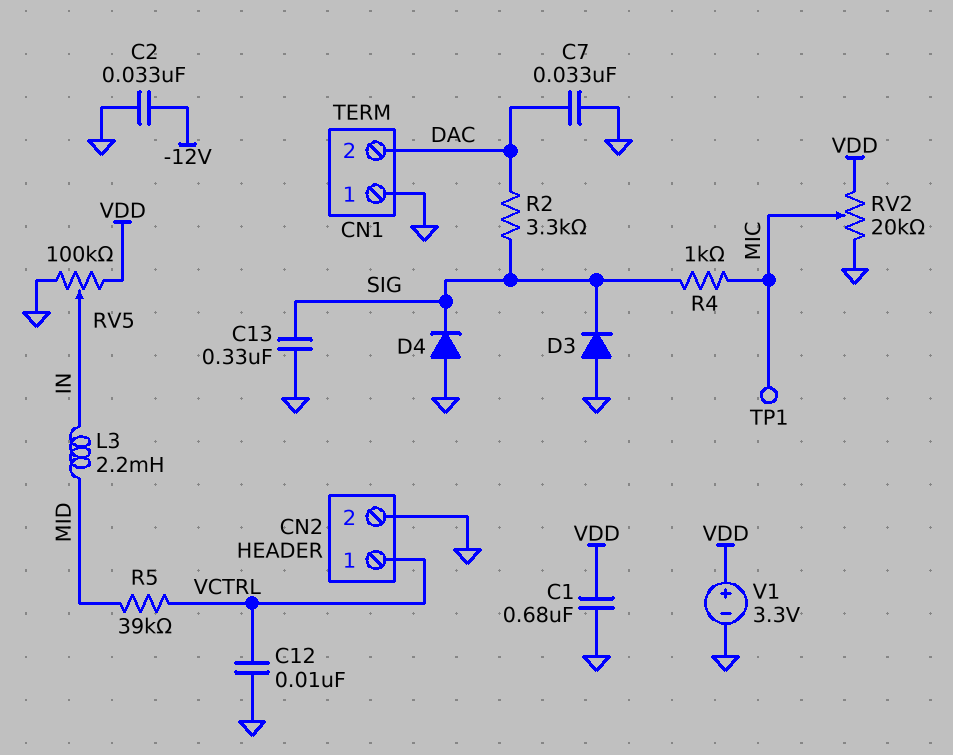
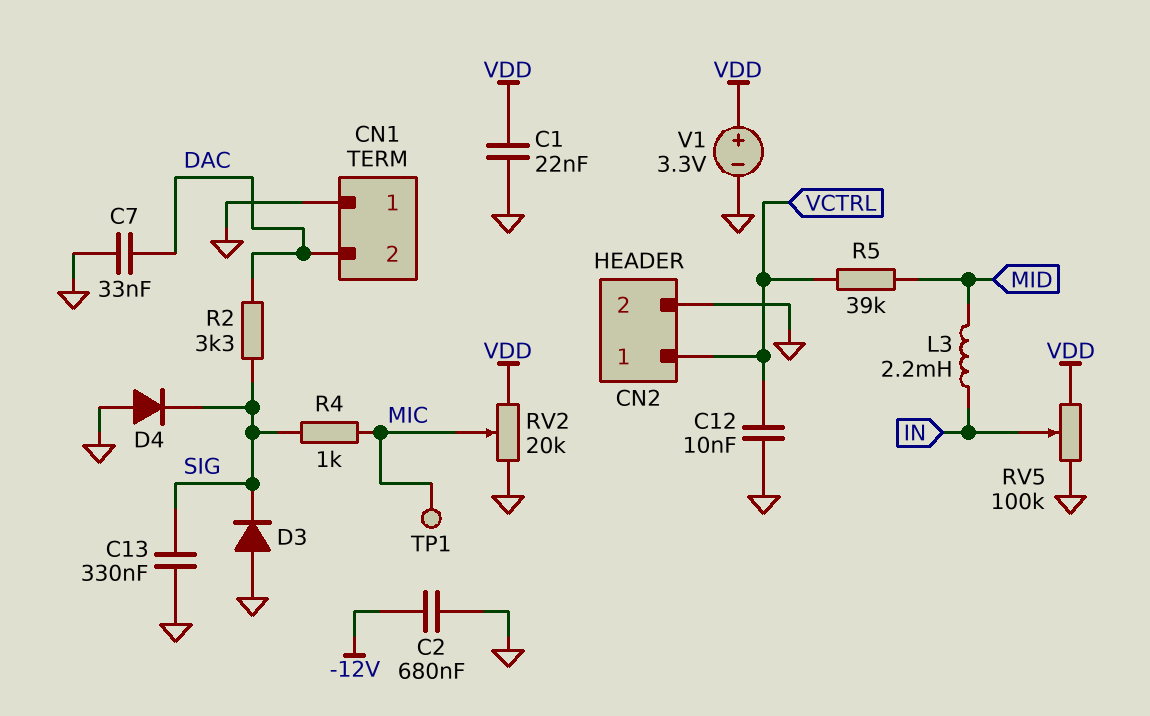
C1: 680nF (GND, VDD) -> 22nF (GND, VDD)
C2: 33nF (-12V, GND) -> 680nF (-12V, GND)

